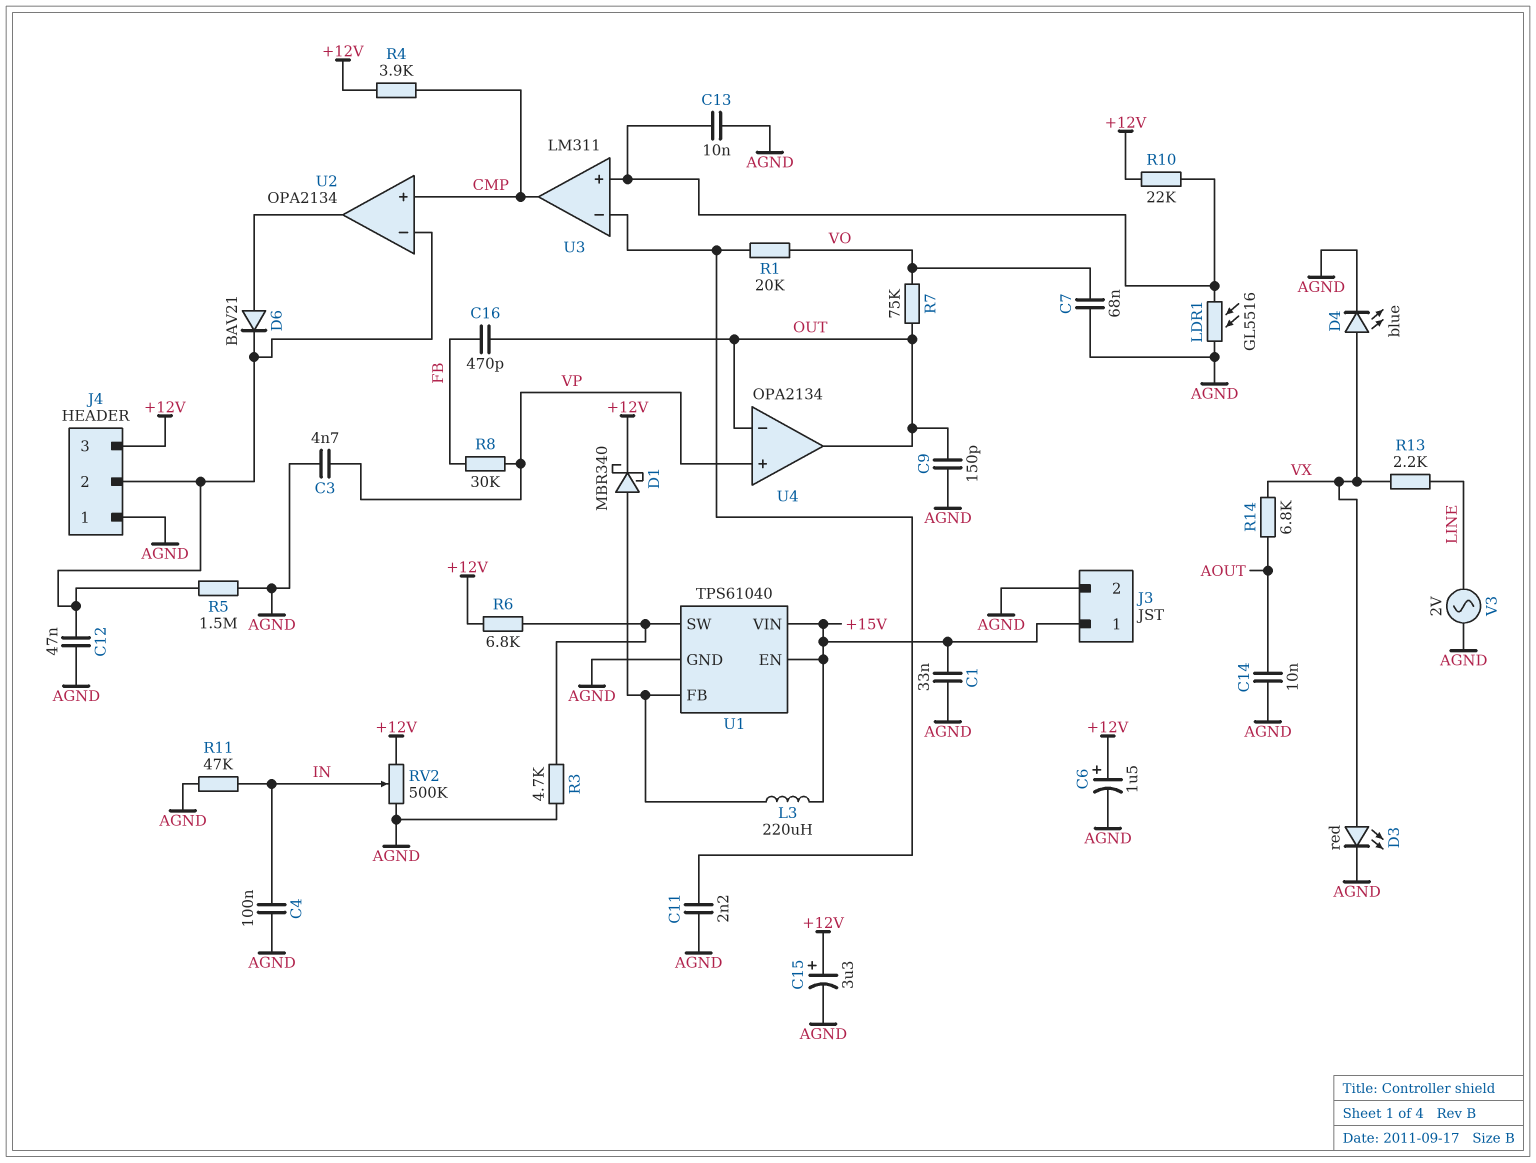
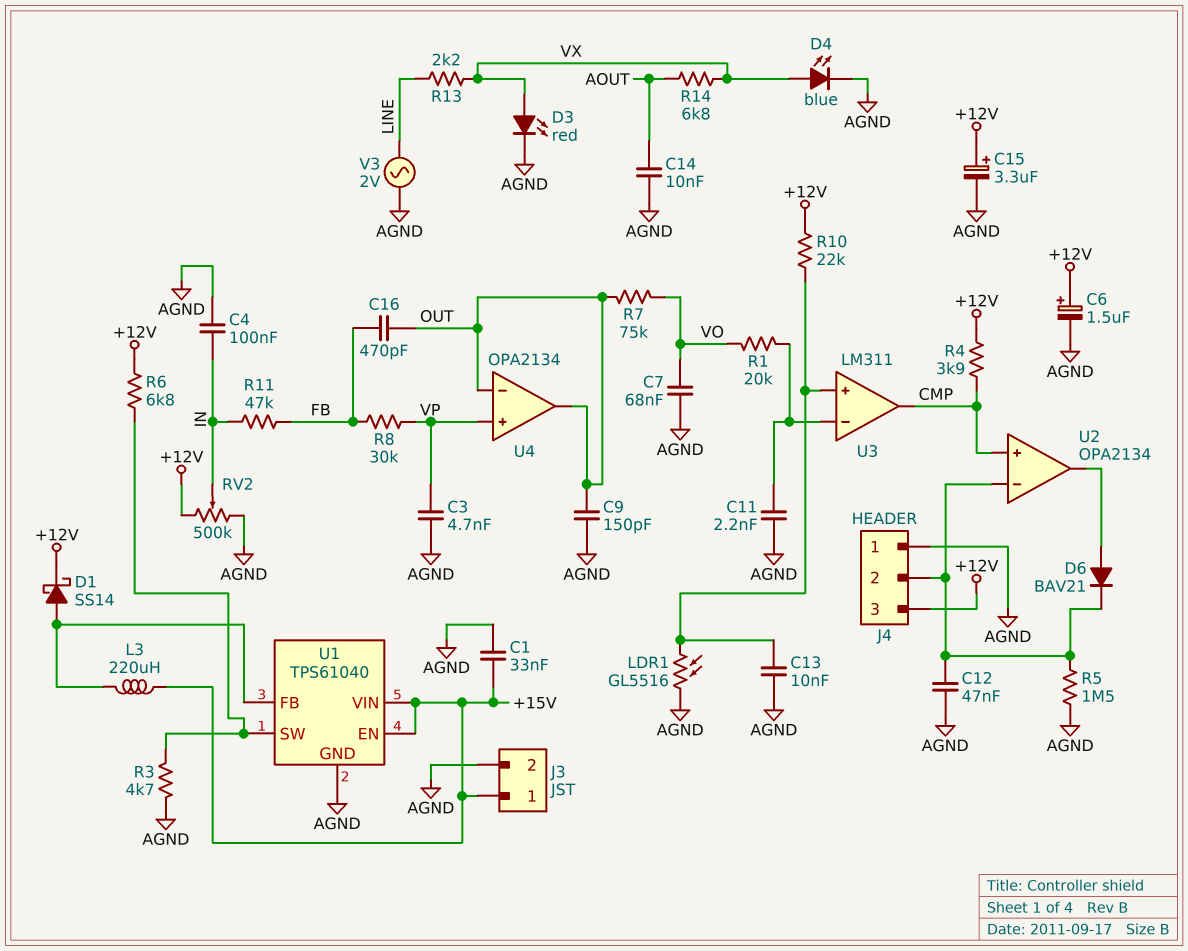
D1: schottky MBR340 (A U1/FB, K +12V) -> schottky SS14 (A U1/FB, K +12V)
R11: 47k (AGND, IN) -> 47k (FB, IN)

